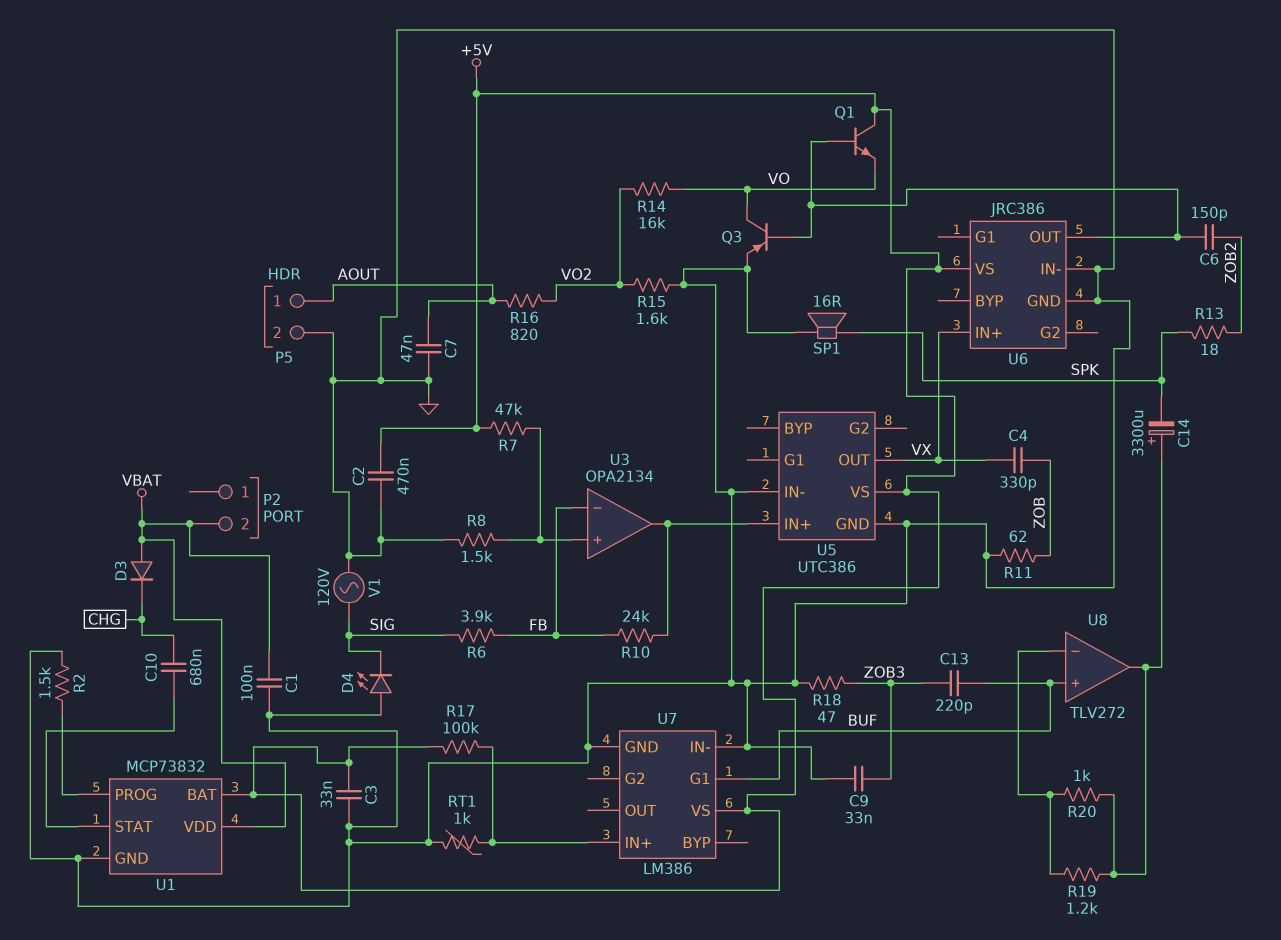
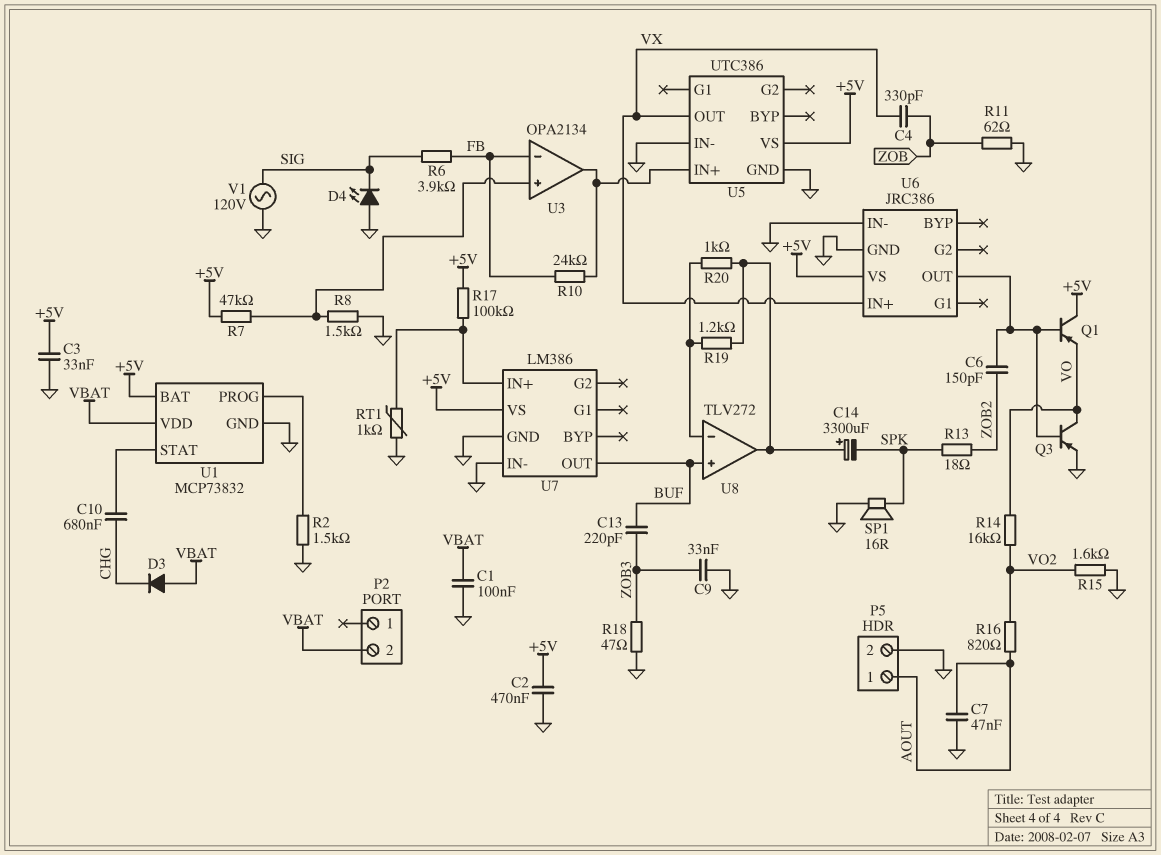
Q1: NPN (B U6/OUT, C +5V, E VO) -> PNP (B U6/OUT, C +5V, E VO)
U7 pin G1: BUF -> none
U7 pin OUT: none -> BUF

